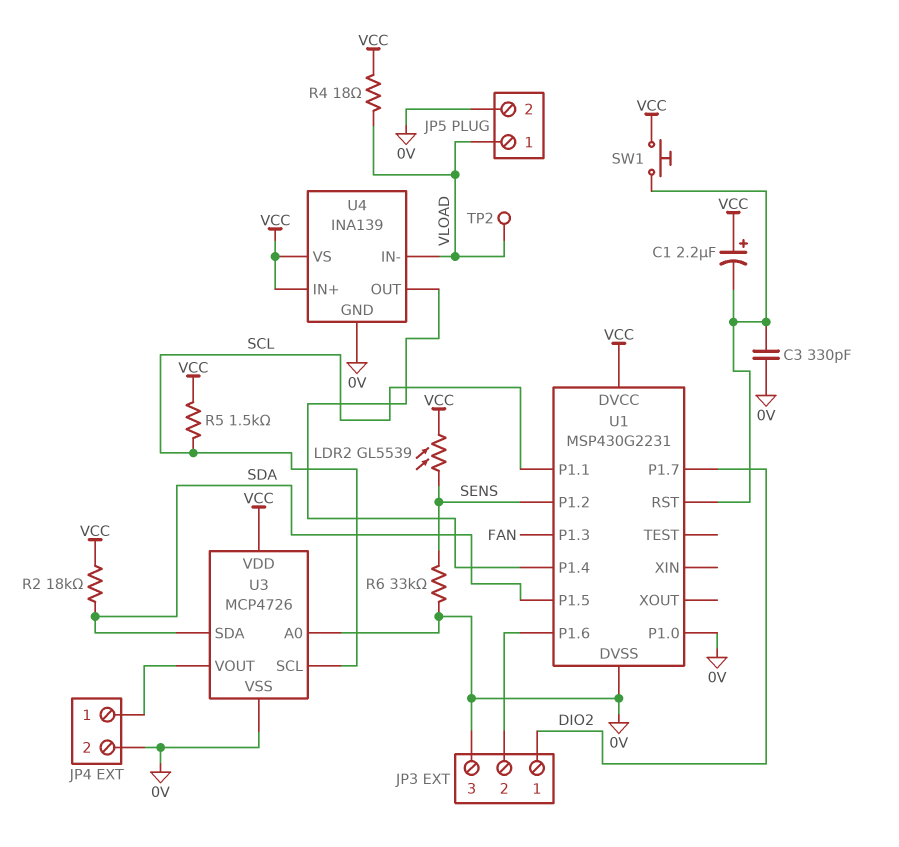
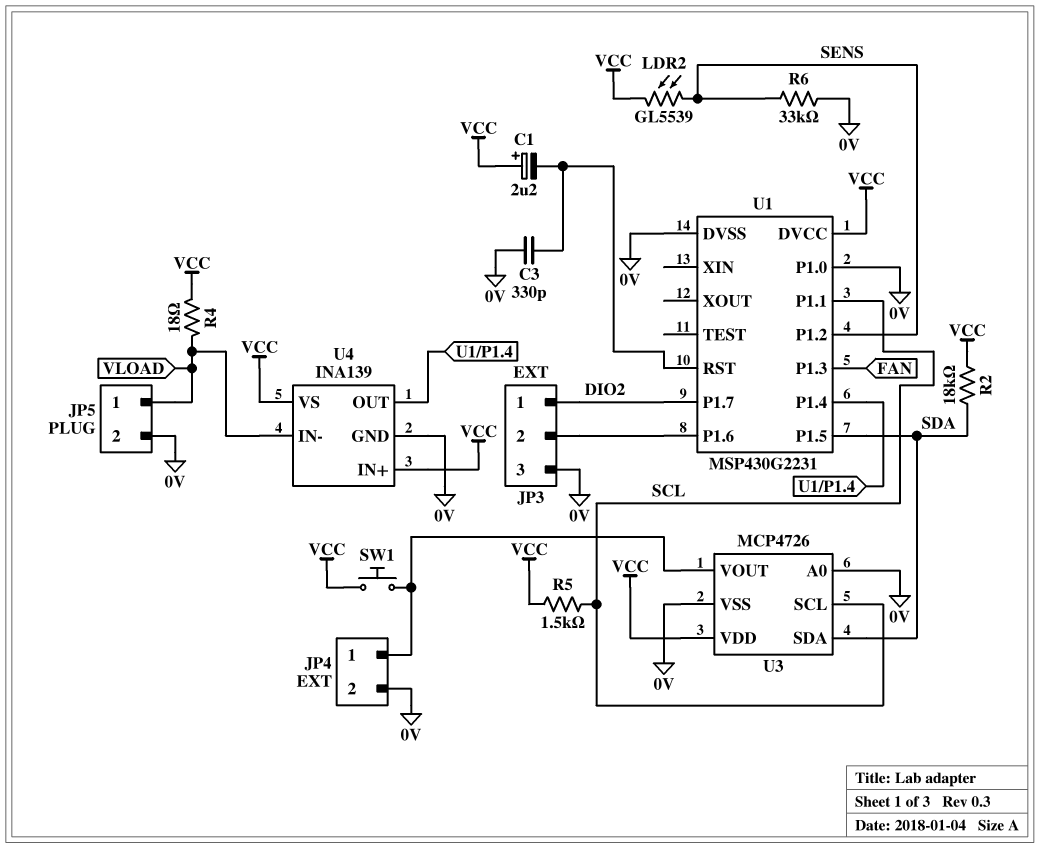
SW1: button (U1/RST, VCC) -> button (JP4/1, VCC)
TP2: test point (VLOAD) -> none

